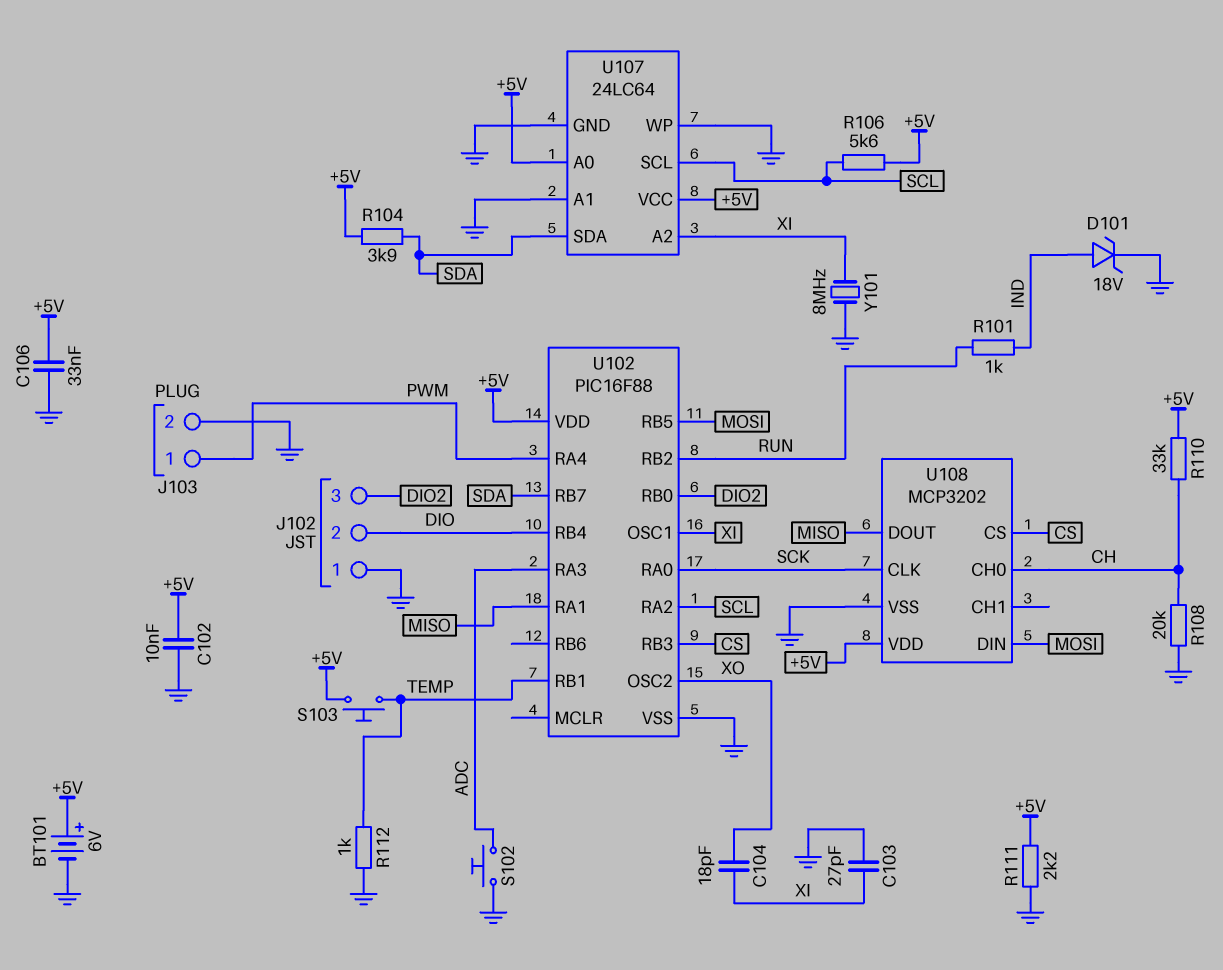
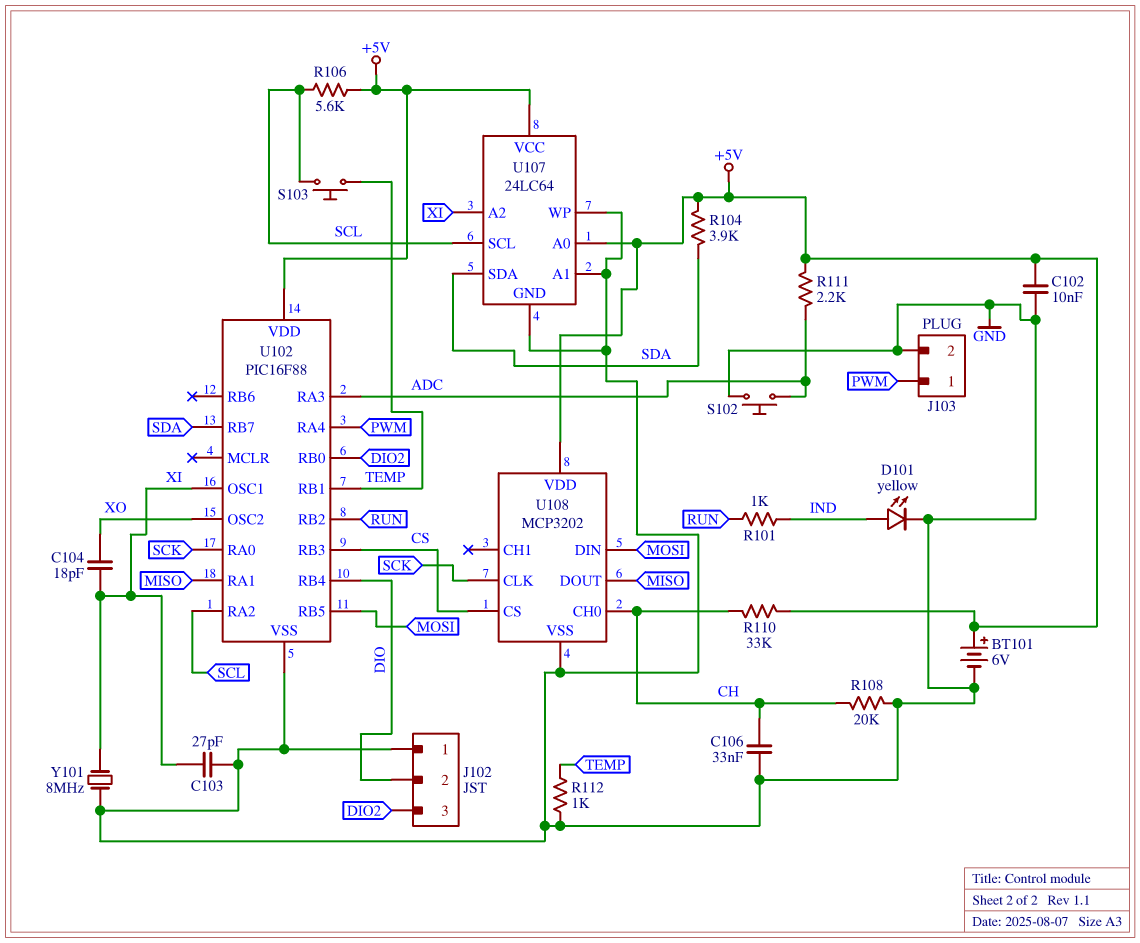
C106: 33nF (+5V, GND) -> 33nF (CH, GND)
D101: zener 18V (A IND, K GND) -> LED yellow (A IND, K GND)
R111: 2.2k (+5V, GND) -> 2.2k (+5V, ADC)
S103: button (+5V, TEMP) -> button (SCL, TEMP)

